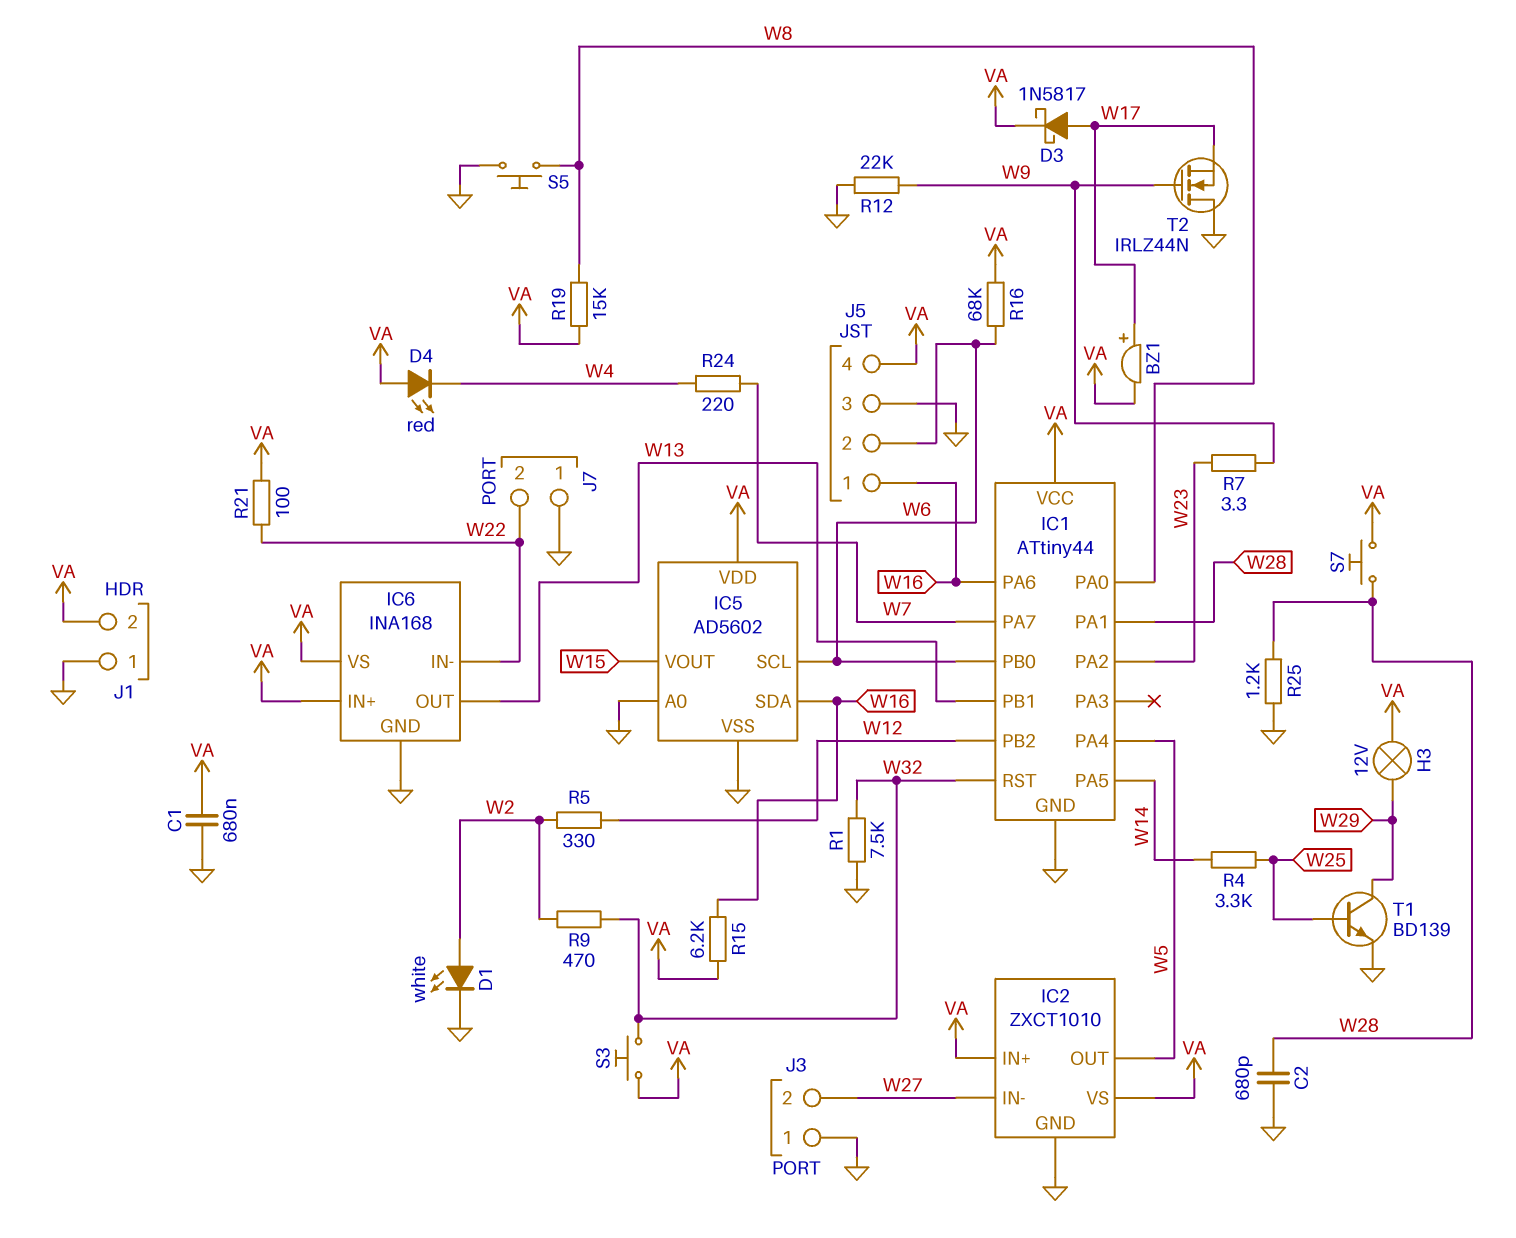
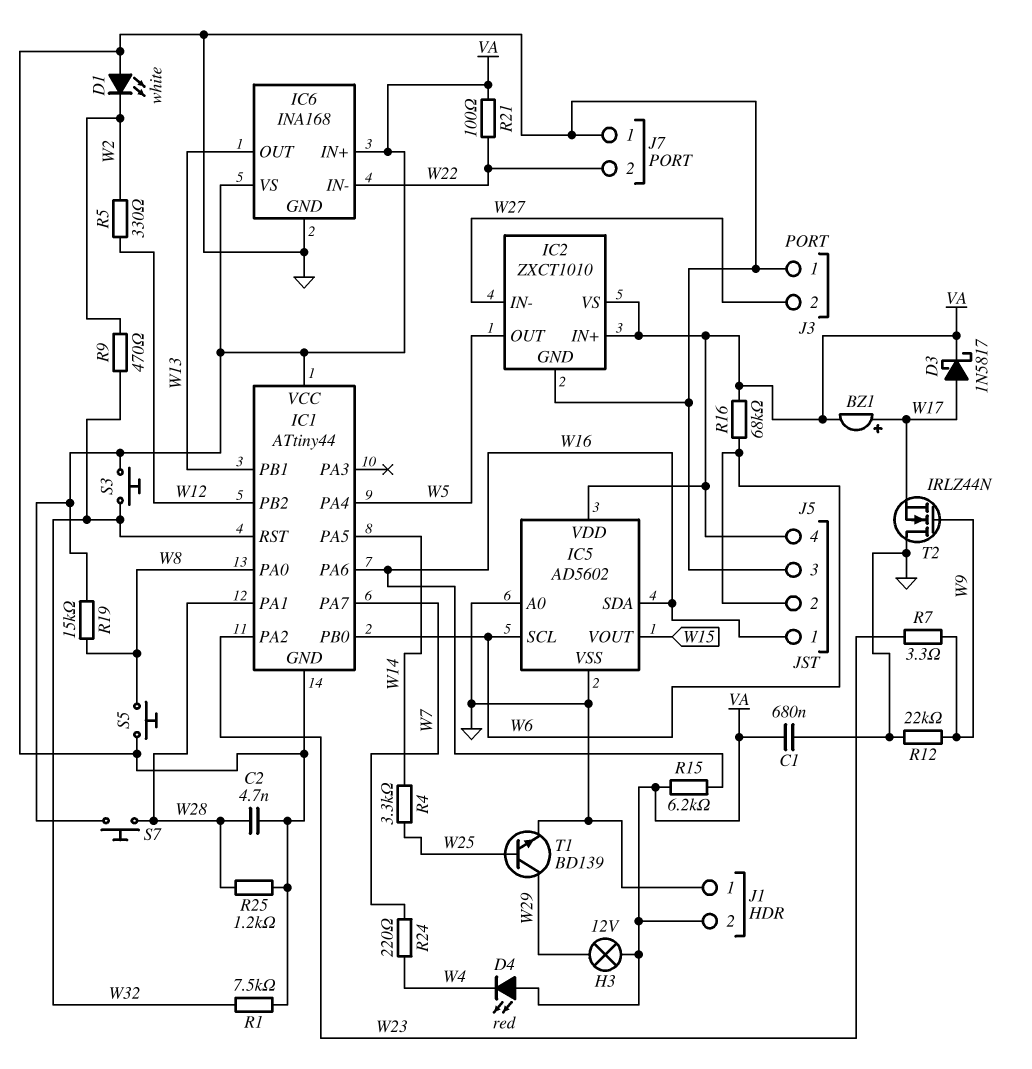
C2: 680pF (GND, W28) -> 4.7nF (GND, W28)
D1: LED white (A W2, K GND) -> LED white (A GND, K W2)

